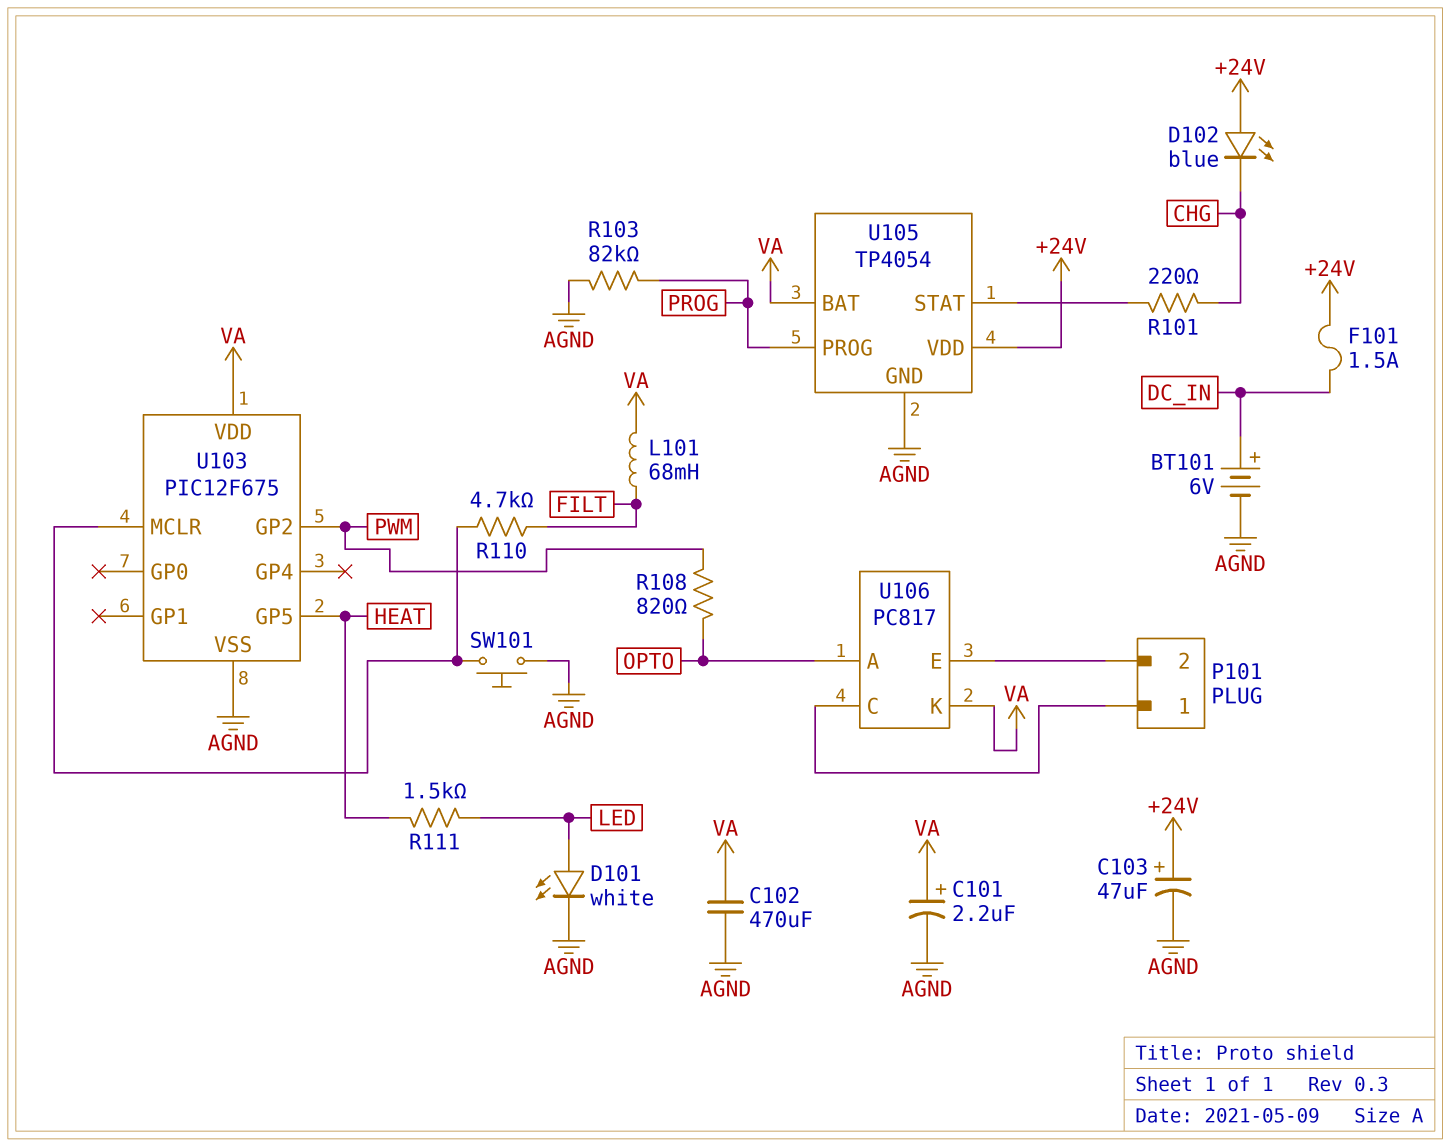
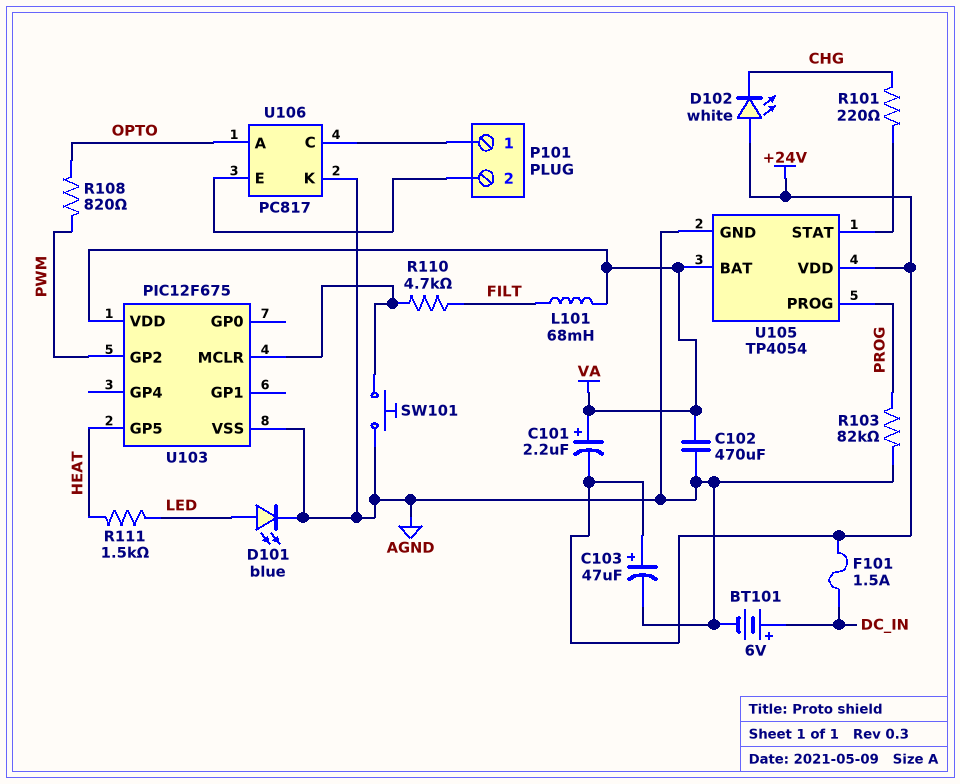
C101: 2.2uF (plus VA, minus AGND) -> 2.2uF (plus VA, minus +24V)
D101: LED white (A LED, K AGND) -> LED blue (A LED, K AGND)
D102: LED blue (A +24V, K CHG) -> LED white (A +24V, K CHG)
U106 pin K: VA -> AGND

